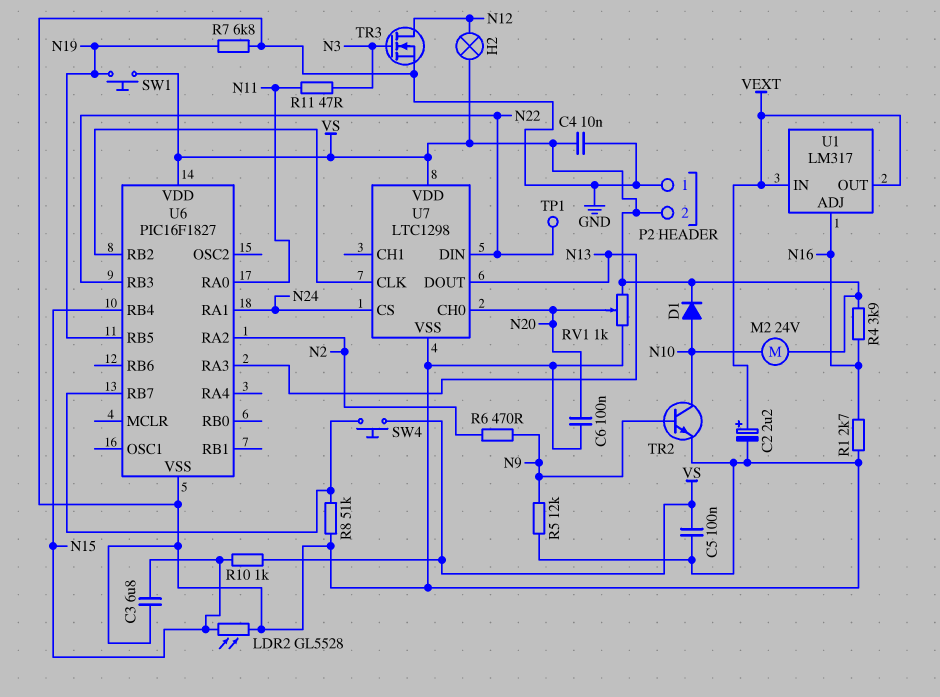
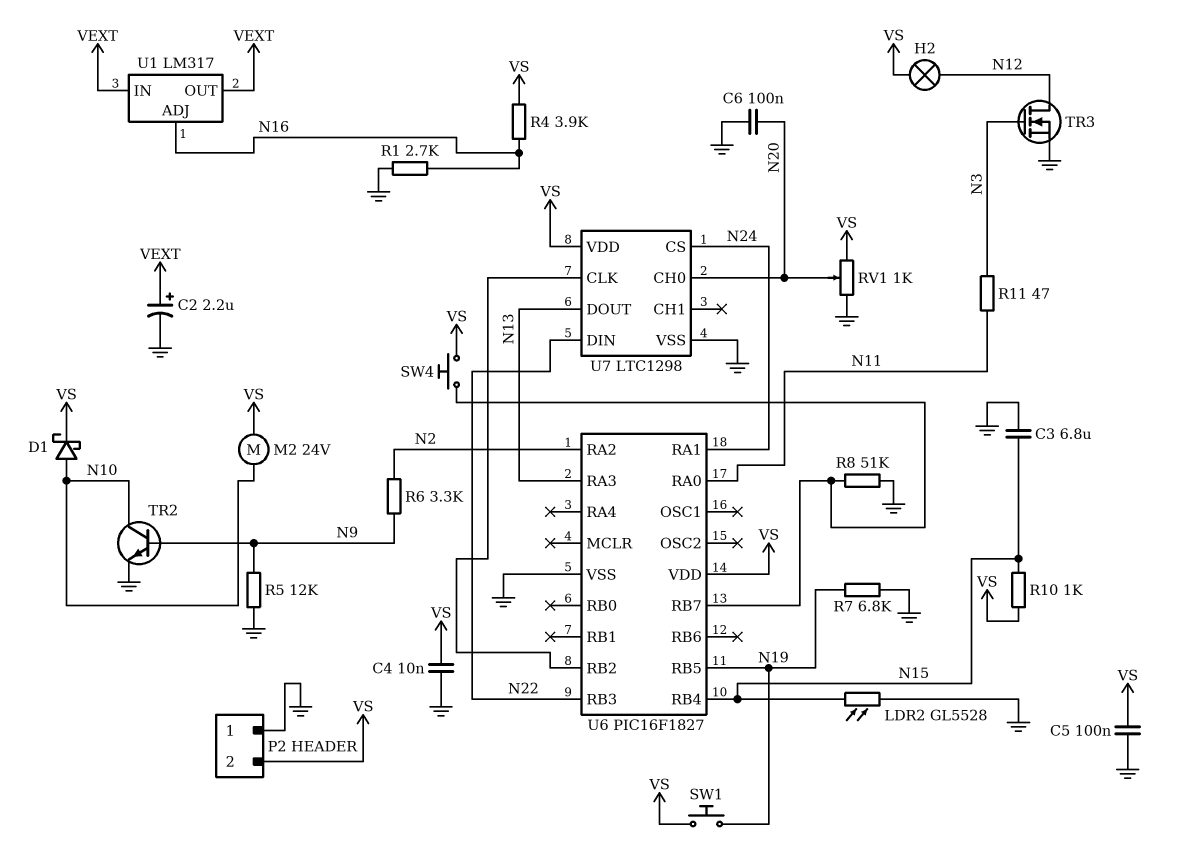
D1: diode (A N10, K VS) -> schottky (A N10, K VS)
R6: 470 (N2, N9) -> 3.3k (N2, N9)
TP1: test point (N22) -> none

